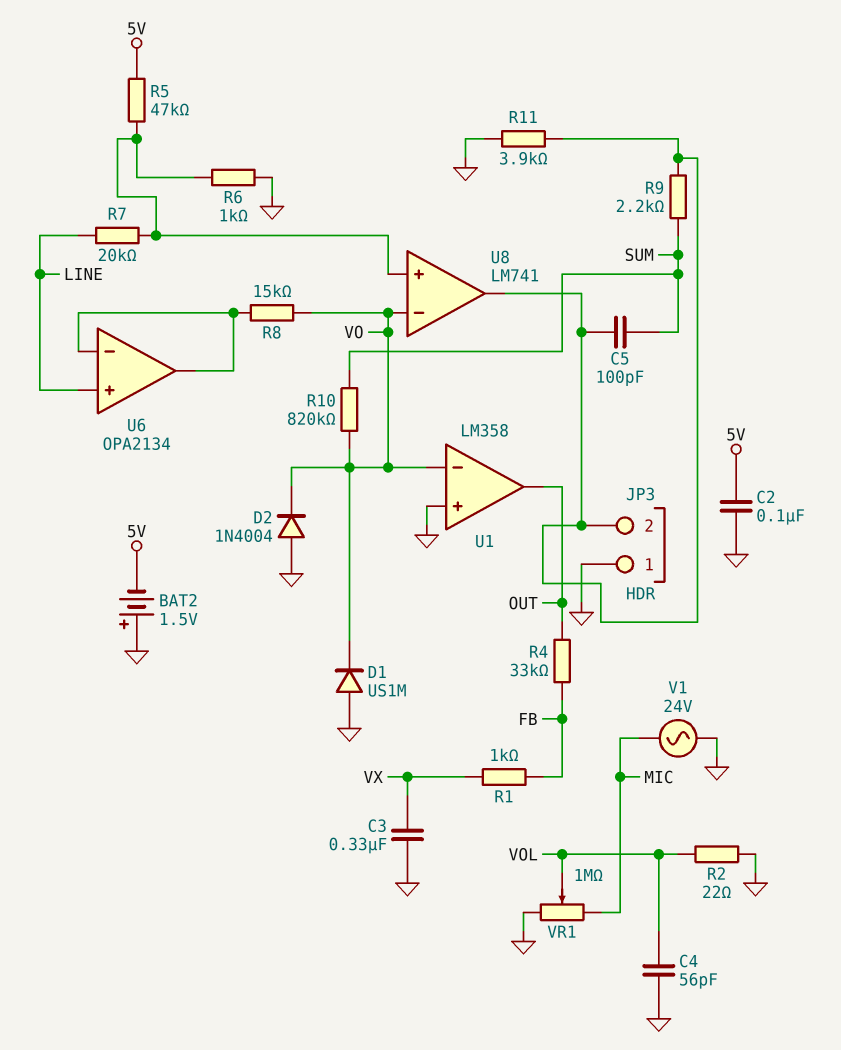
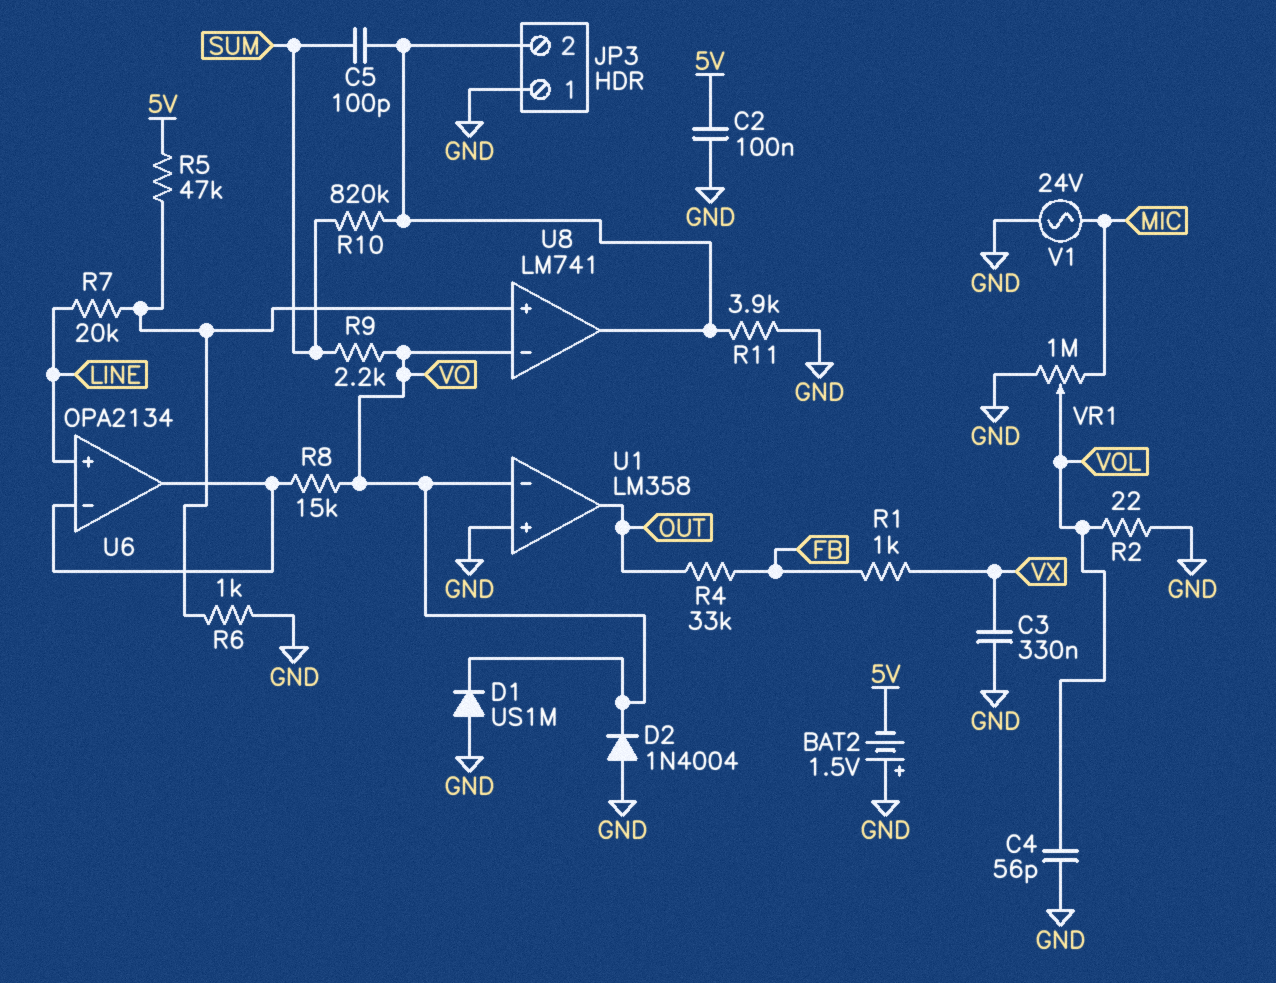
R9: 2.2k (JP3/2, SUM) -> 2.2k (SUM, VO)
R10: 820k (SUM, VO) -> 820k (JP3/2, SUM)

